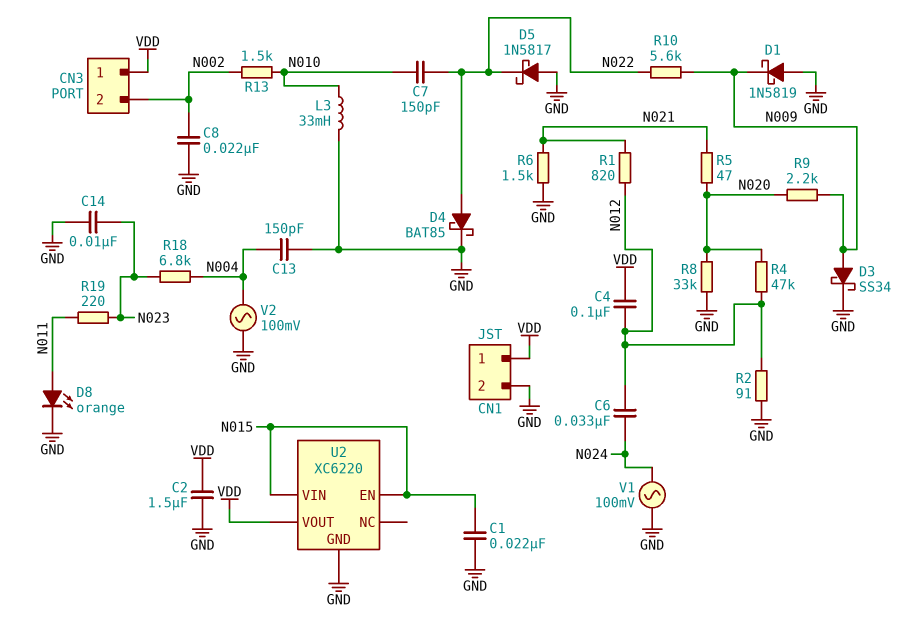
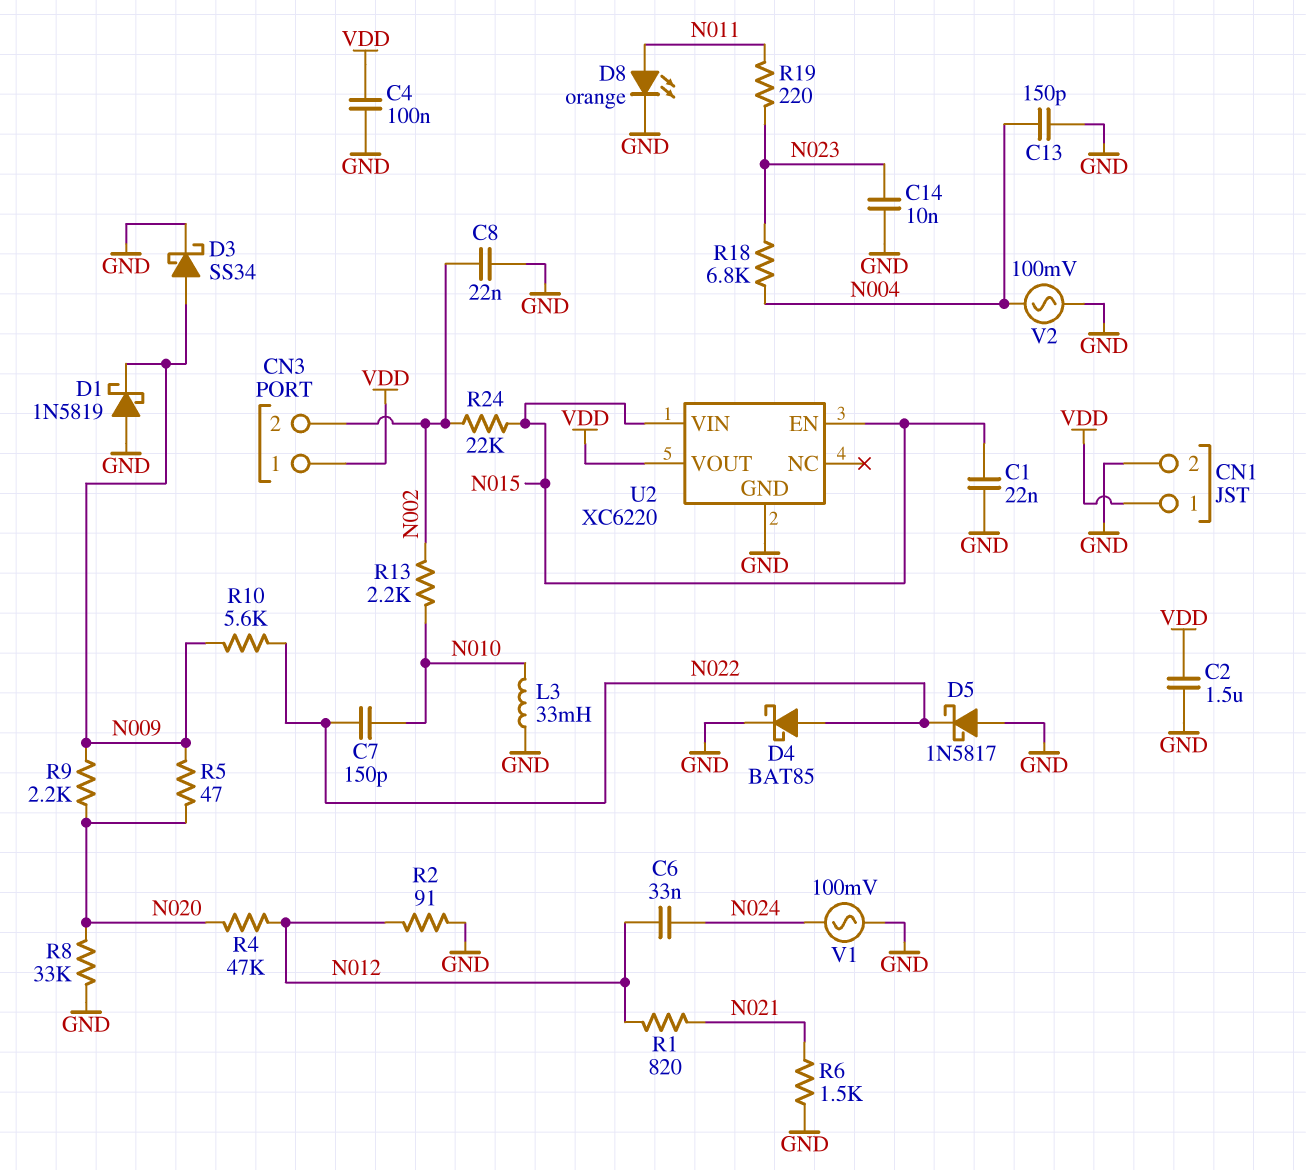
C4: 100nF (N012, VDD) -> 100nF (GND, VDD)
R5: 47 (N020, N021) -> 47 (N009, N020)
R13: 1.5k (N002, N010) -> 2.2k (N002, N010)
R24: none -> 22k (N002, N015)

